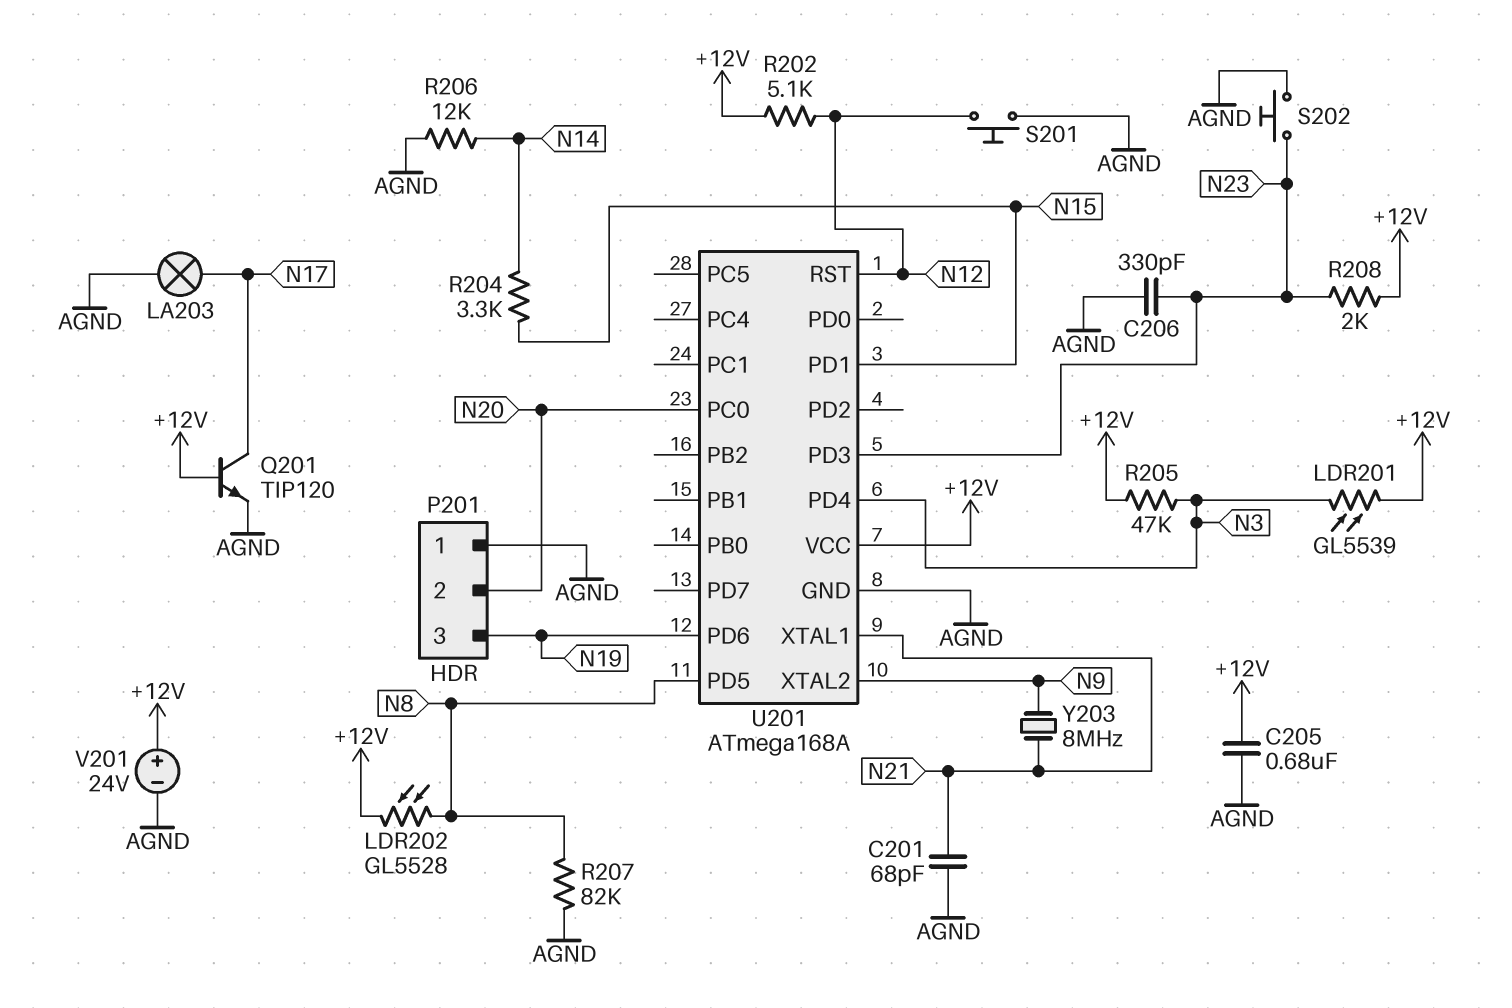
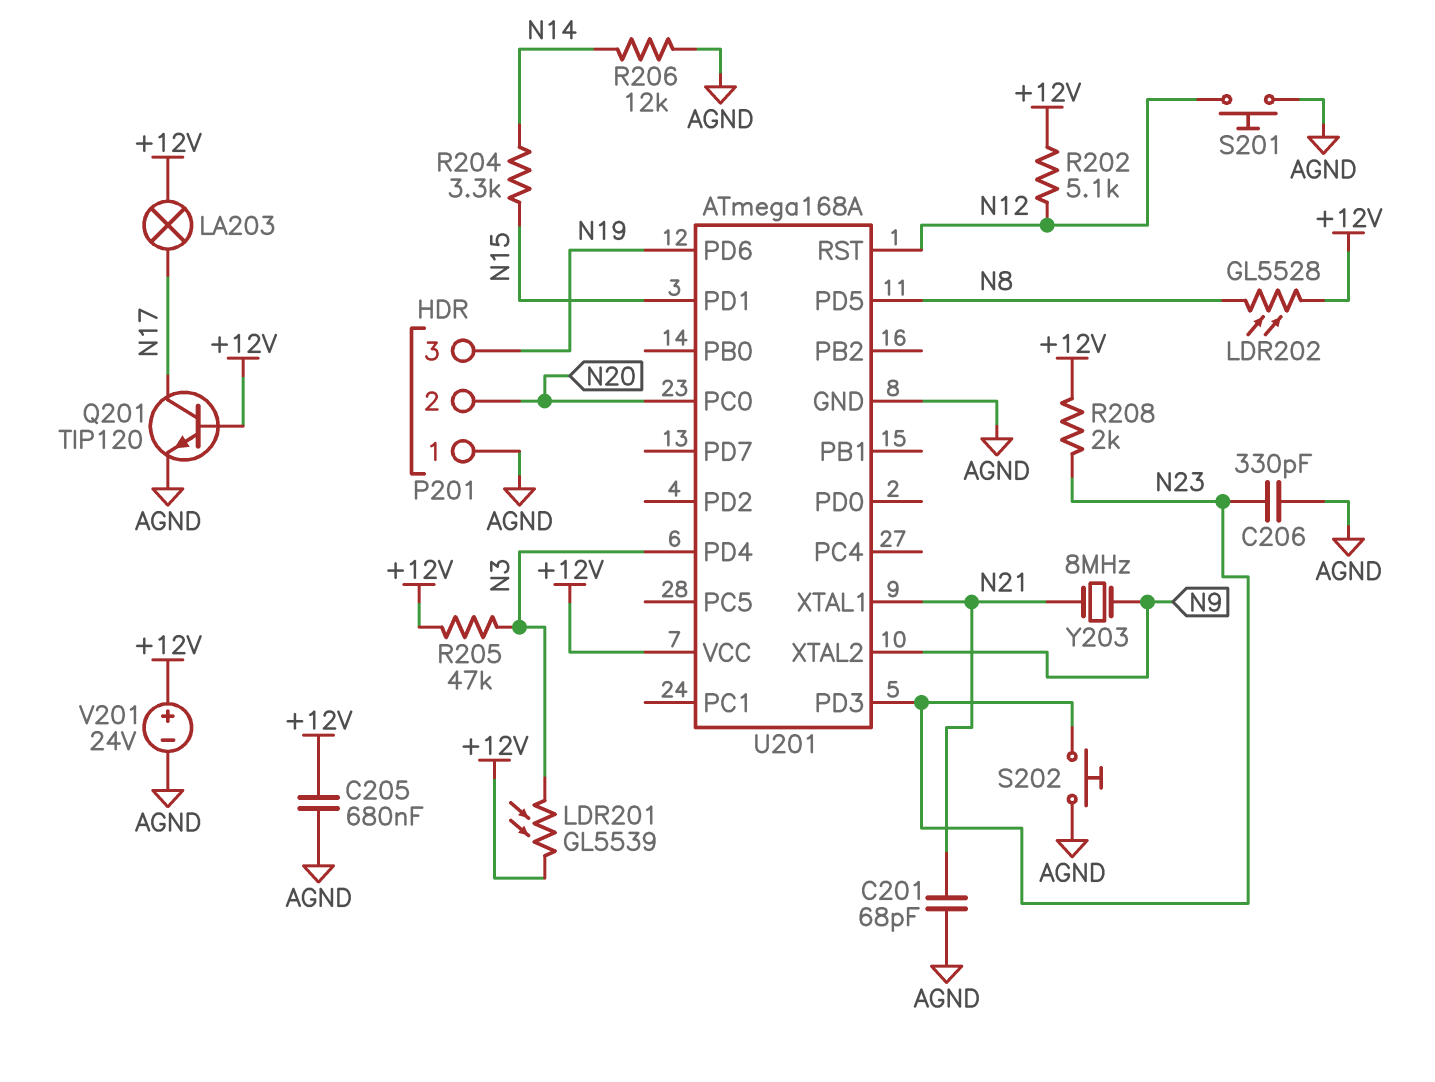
LA203: lamp (AGND, N17) -> lamp (+12V, N17)
R207: 82k (AGND, N8) -> none

